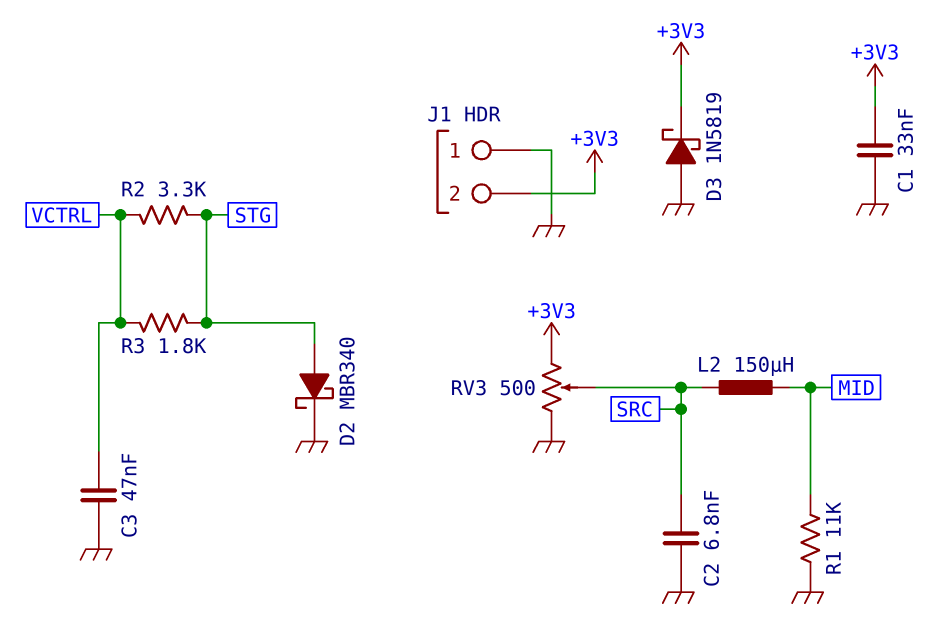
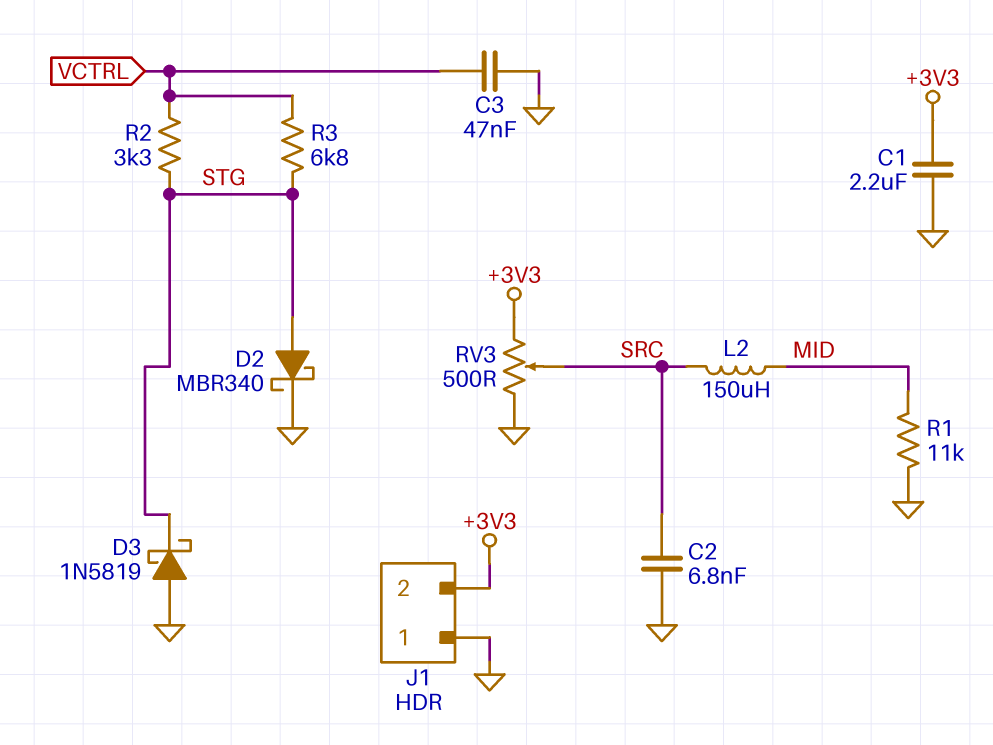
C1: 33nF (+3V3, GND) -> 2.2uF (+3V3, GND)
D3: schottky 1N5819 (A GND, K +3V3) -> schottky 1N5819 (A GND, K STG)
R3: 1.8k (STG, VCTRL) -> 6.8k (STG, VCTRL)

